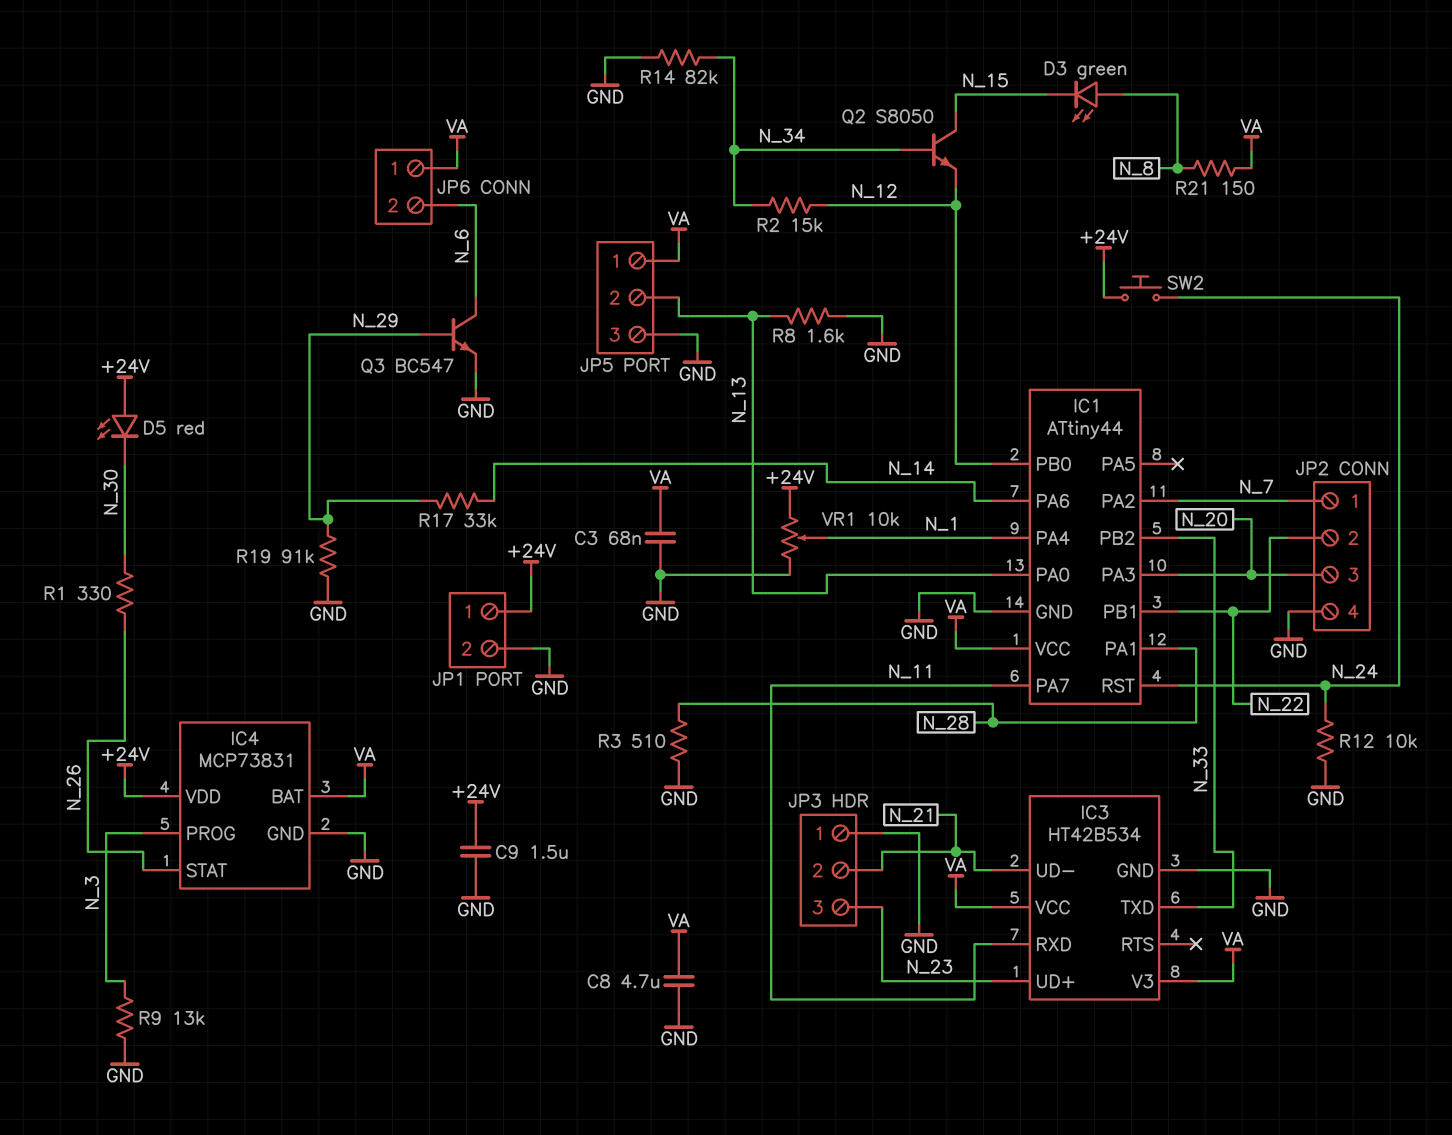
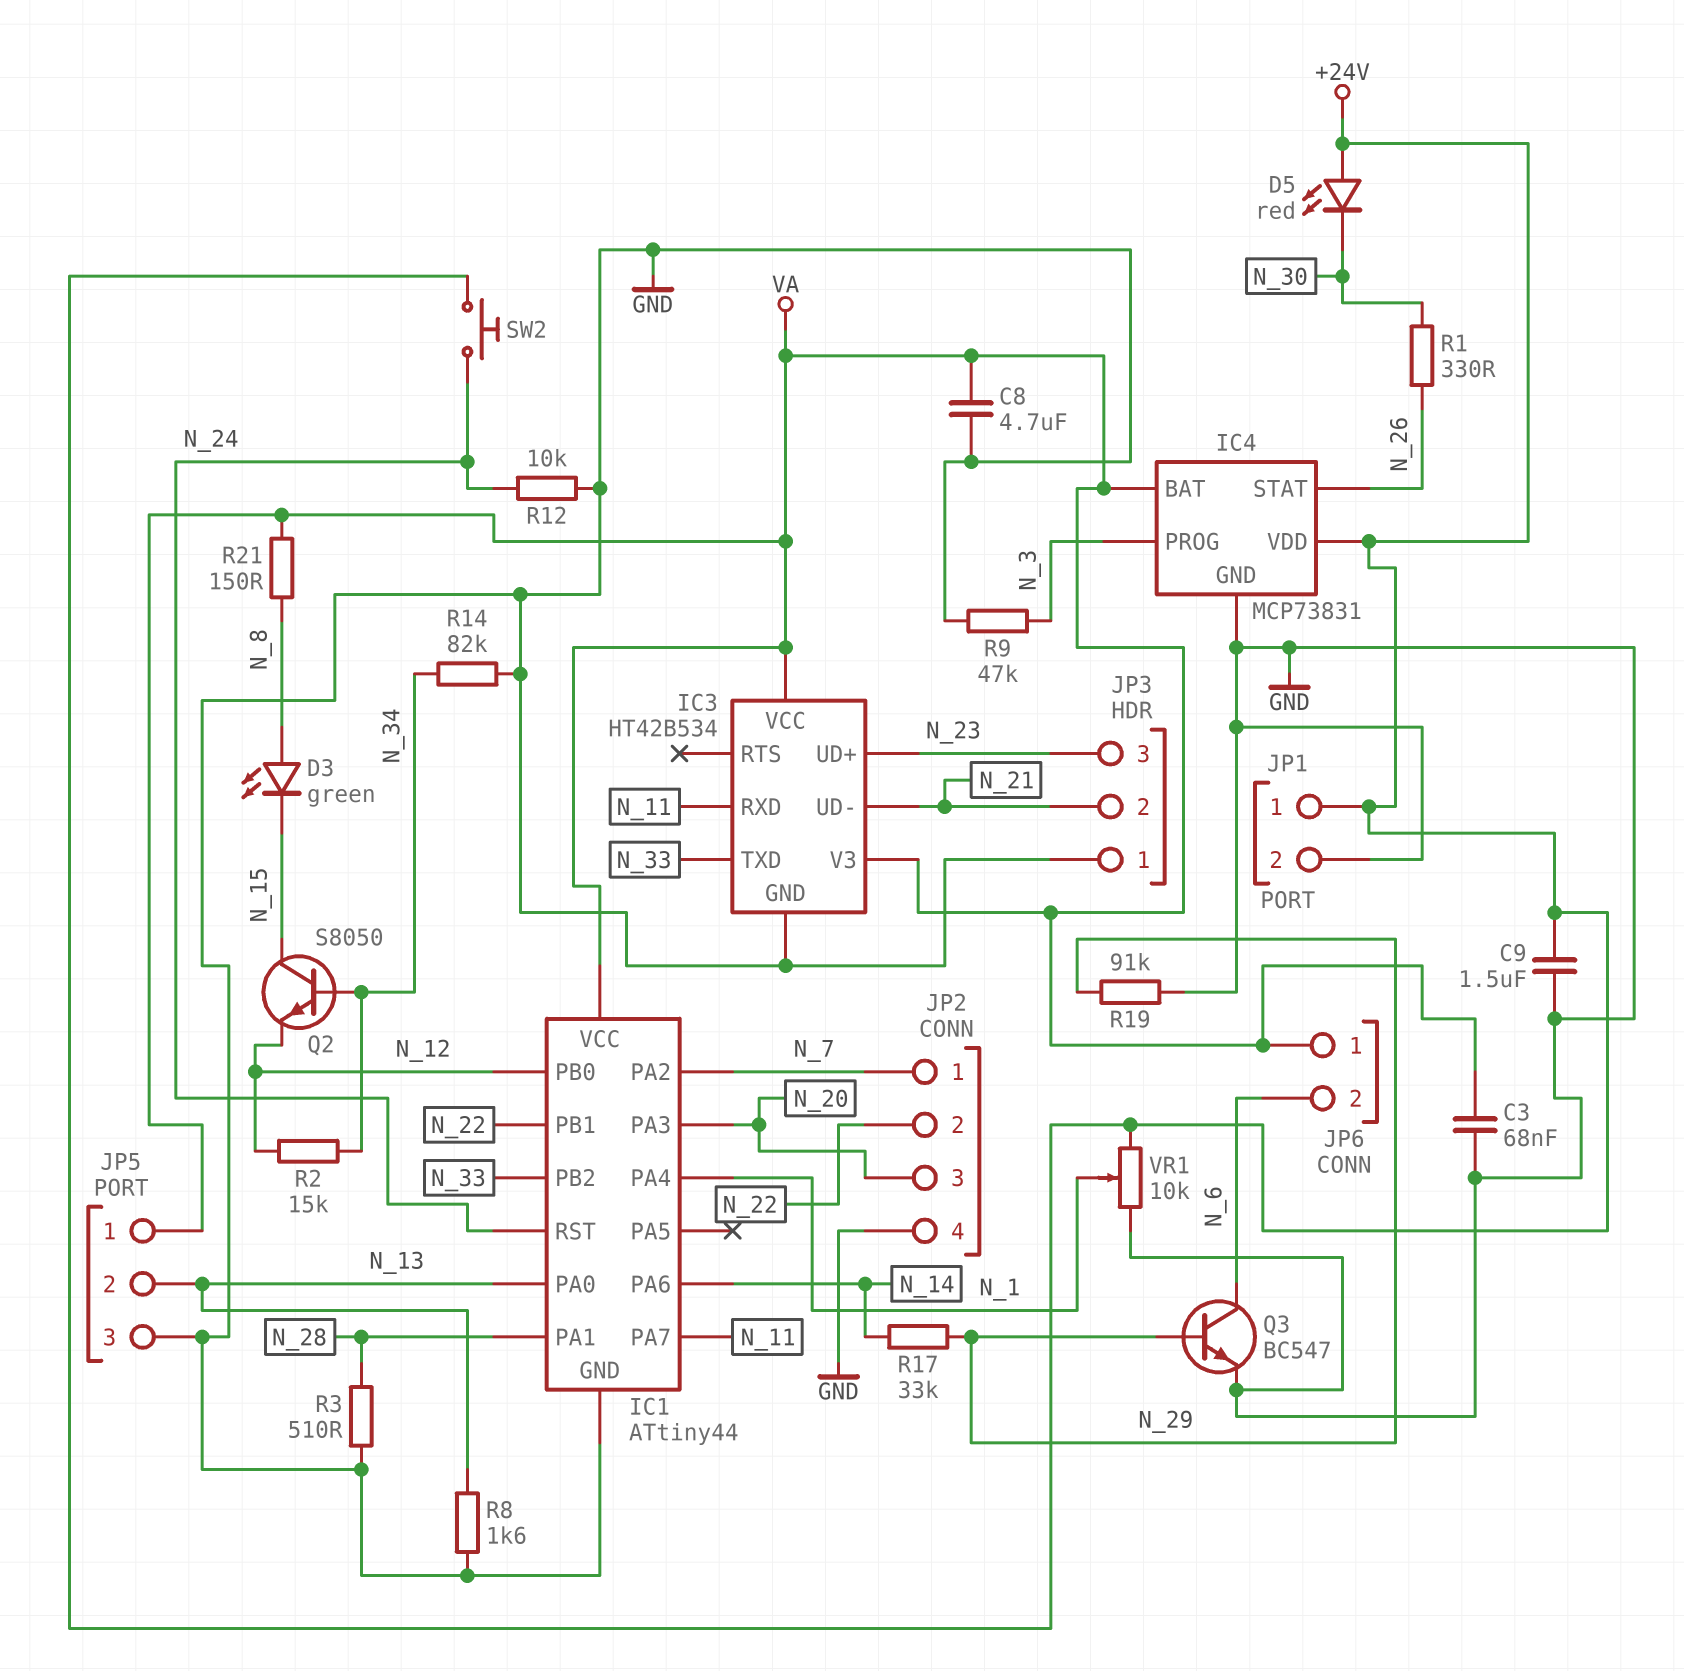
R9: 13k (GND, N_3) -> 47k (GND, N_3)

